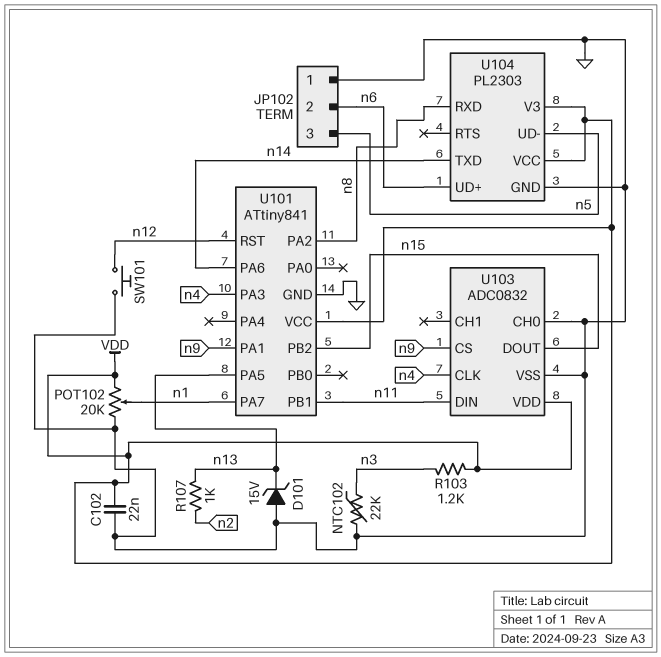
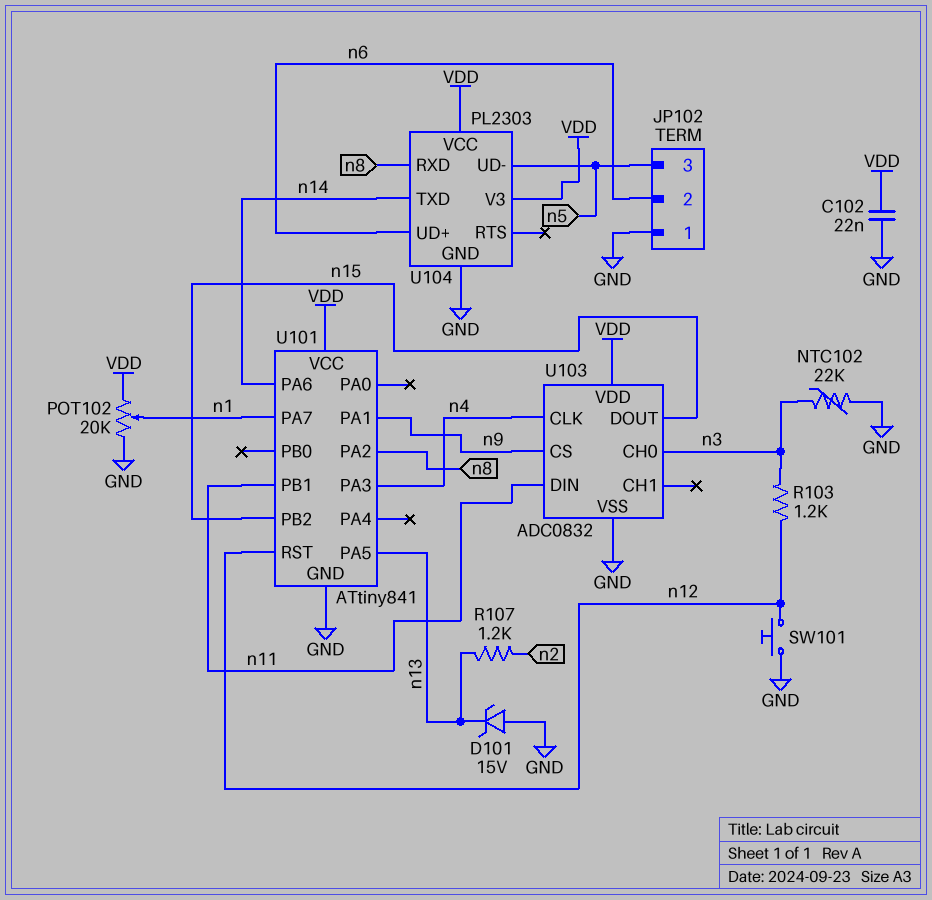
R103: 1.2k (VDD, n3) -> 1.2k (n3, n12)
R107: 1k (n2, n13) -> 1.2k (n2, n13)
U103 pin CH0: GND -> n3

